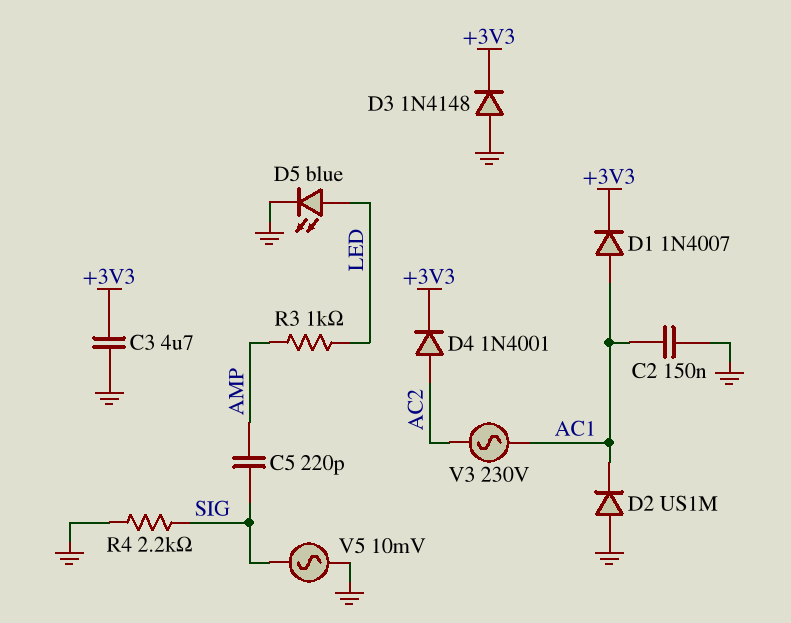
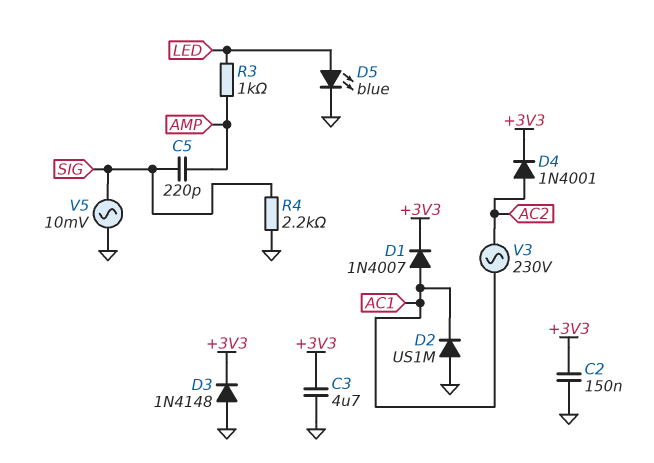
C2: 150nF (AC1, GND) -> 150nF (+3V3, GND)

